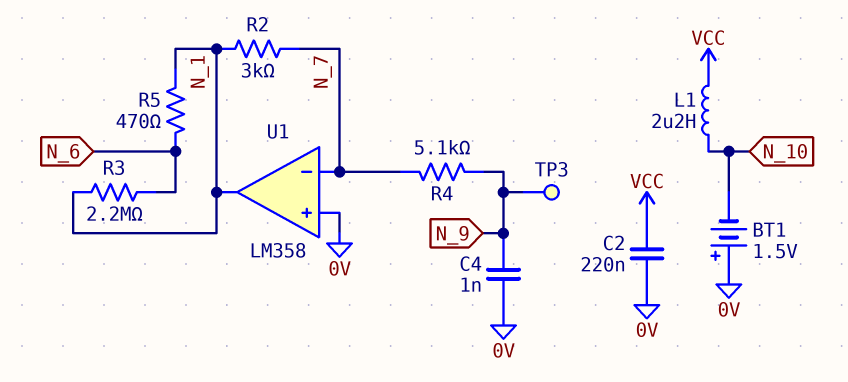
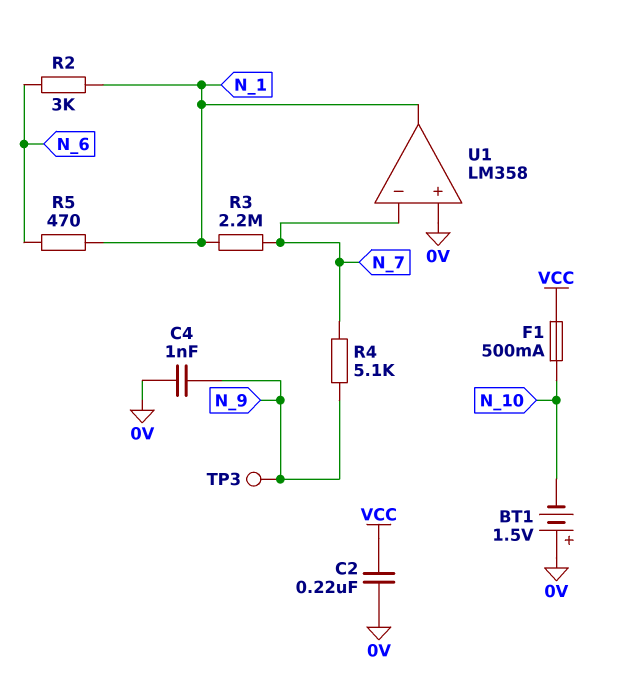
F1: none -> 500mA (N_10, VCC)
L1: 2.2uH (N_10, VCC) -> none
R2: 3k (N_1, N_7) -> 3k (N_1, N_6)
R3: 2.2M (N_1, N_6) -> 2.2M (N_1, N_7)

